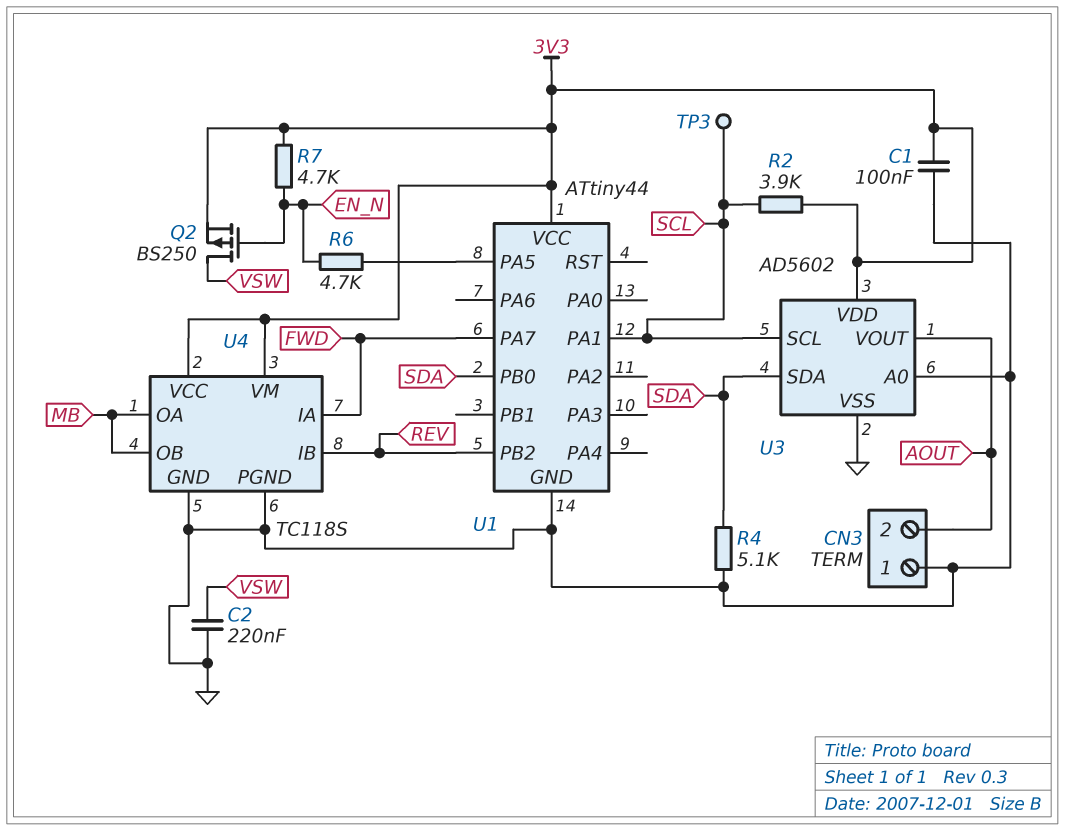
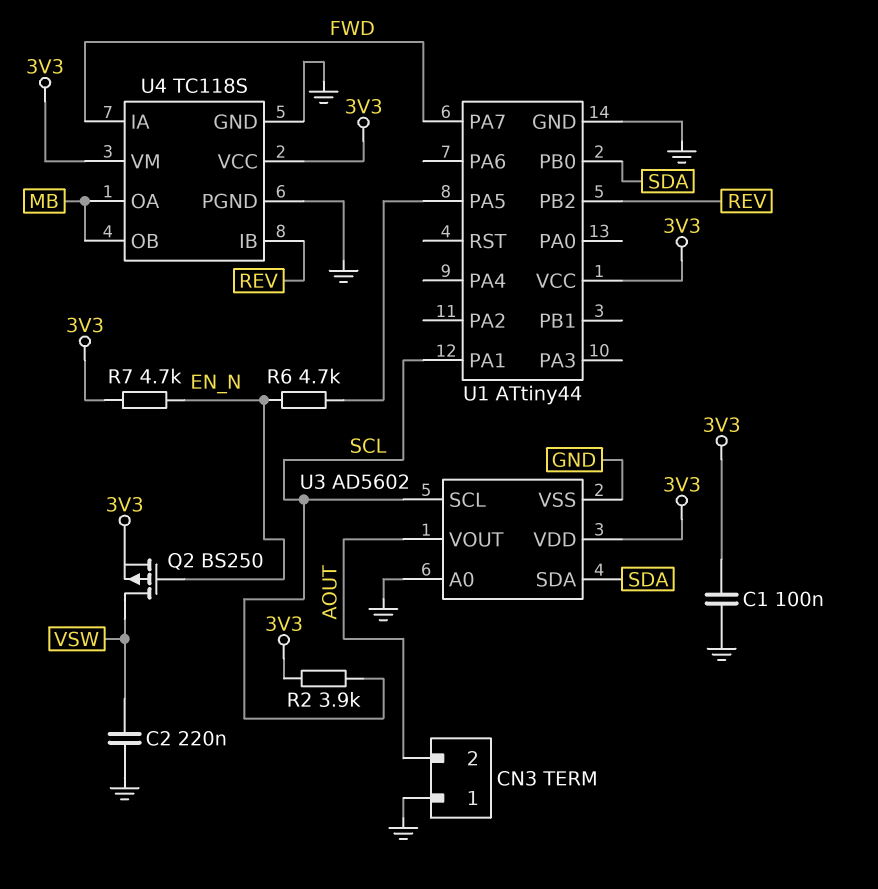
R4: 5.1k (GND, SDA) -> none
TP3: test point (SCL) -> none

